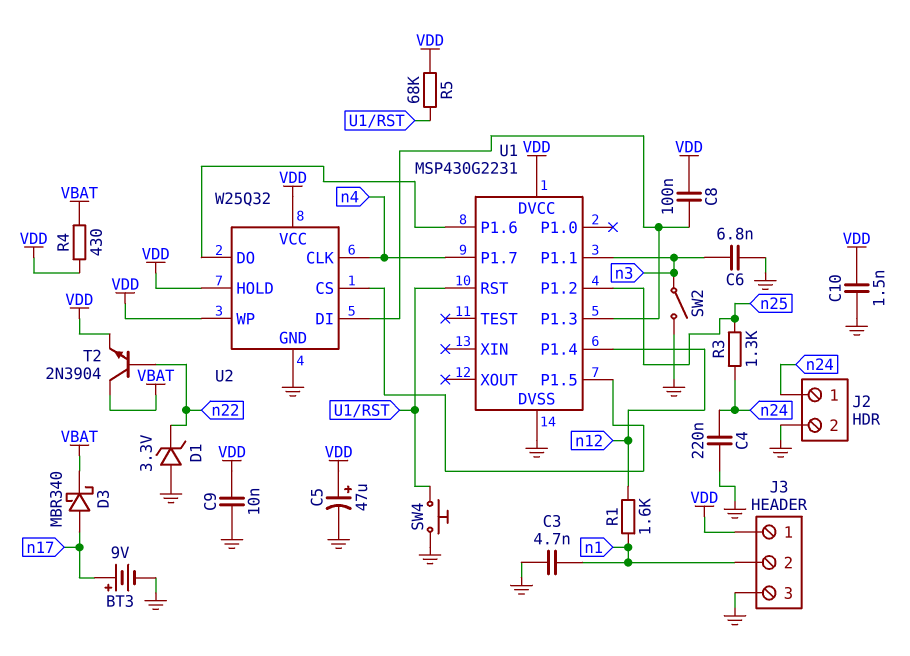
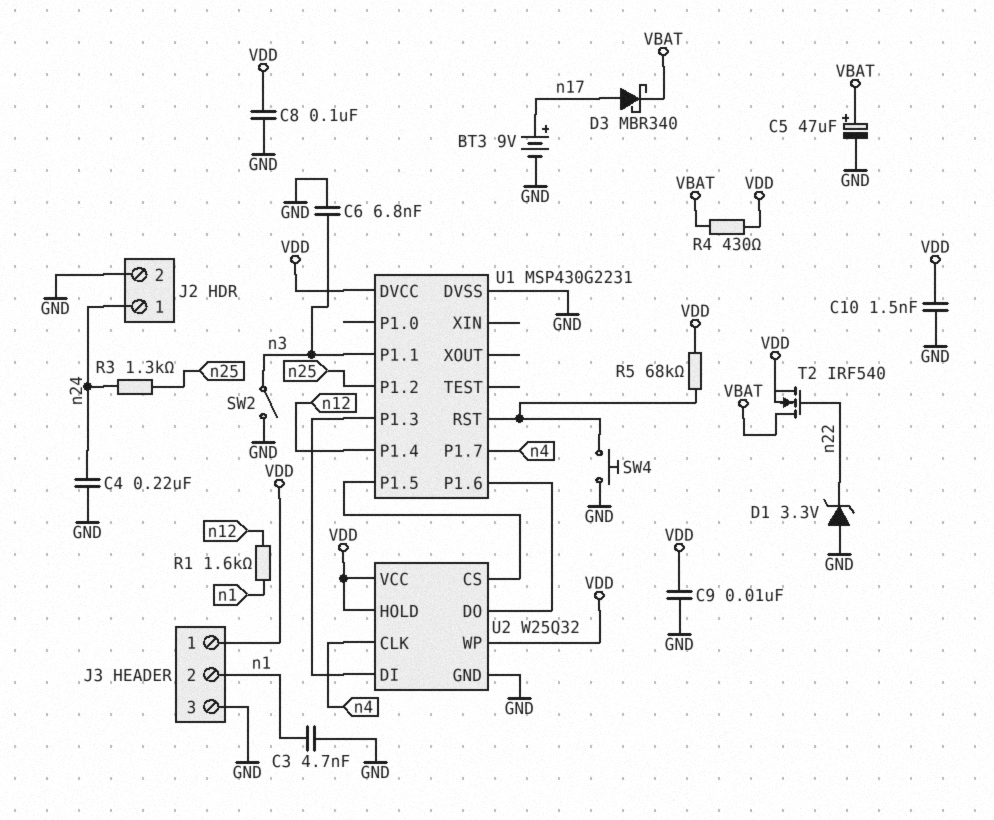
C5: 47uF (plus VDD, minus GND) -> 47uF (plus VBAT, minus GND)
C8: 100nF (U1/P1.3, VDD) -> 100nF (GND, VDD)
T2: NPN 2N3904 (B n22, C VBAT, E VDD) -> NMOS IRF540 (G n22, D VBAT, S VDD)

